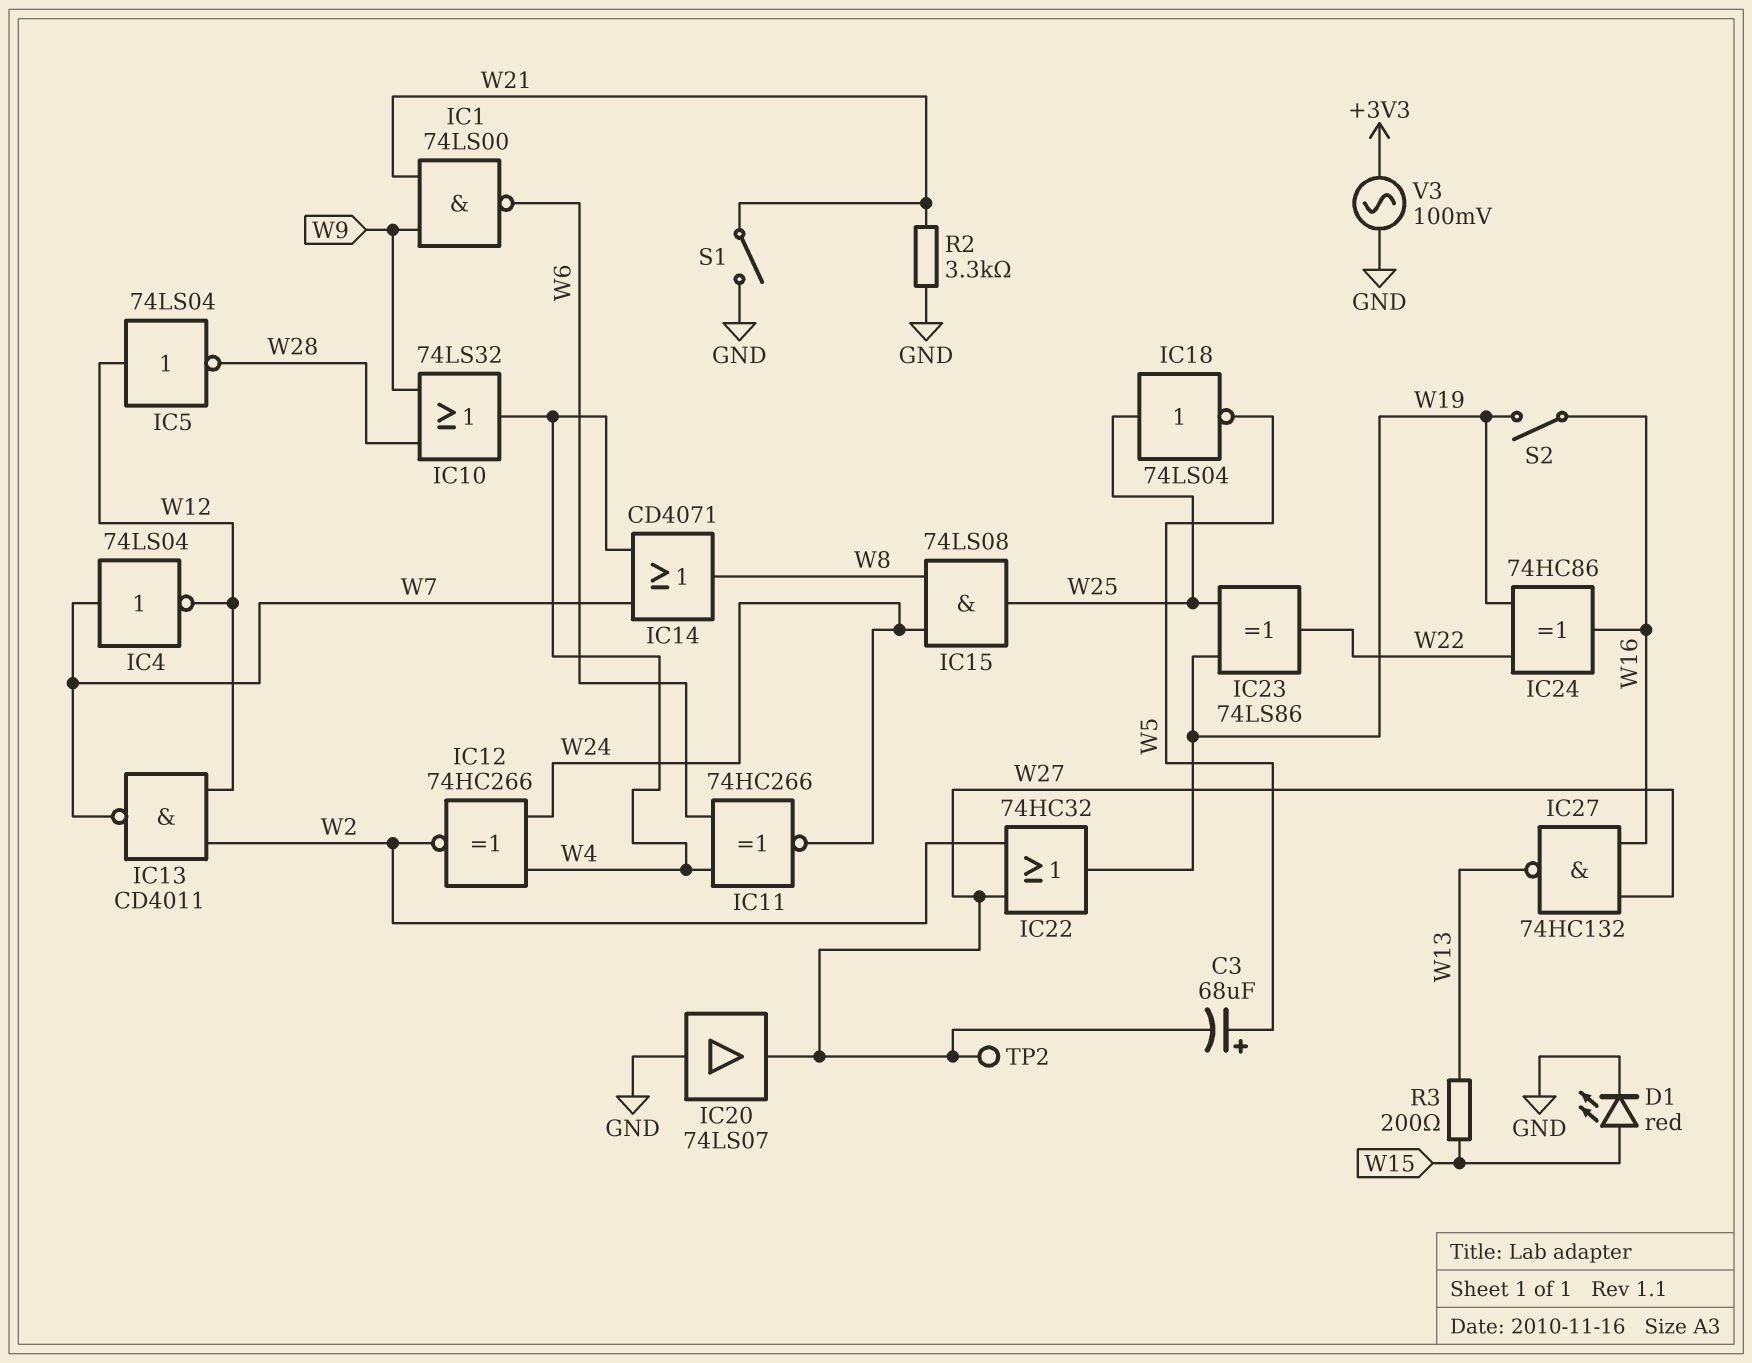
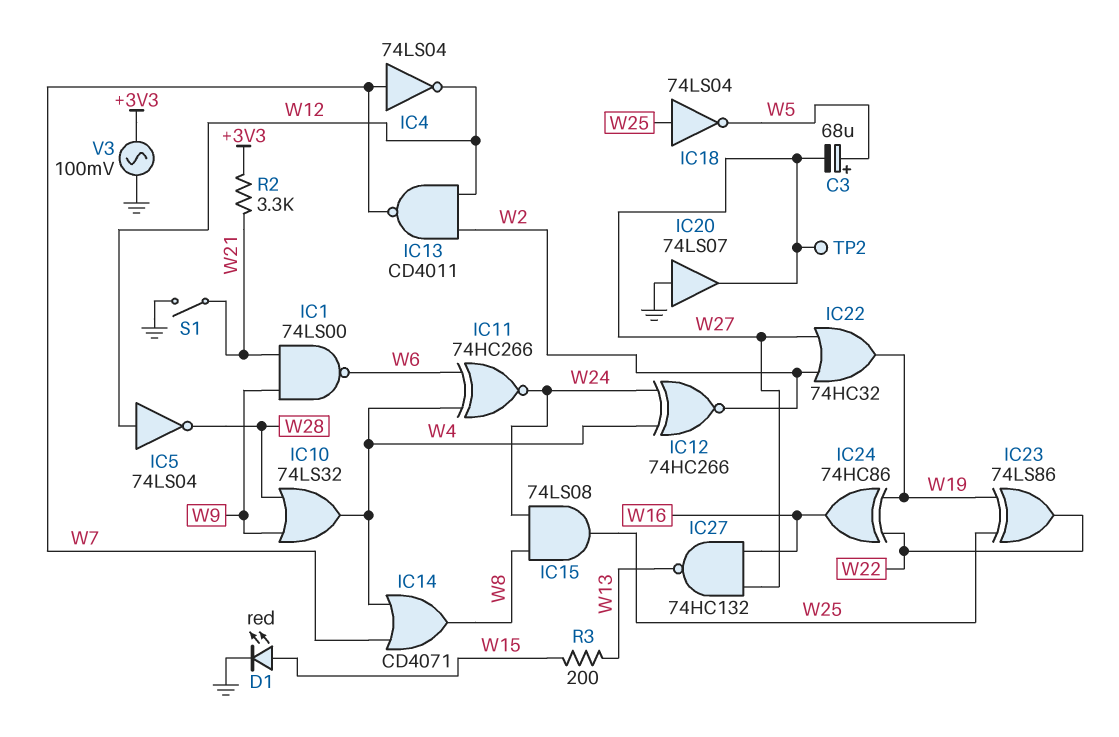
R2: 3.3k (GND, W21) -> 3.3k (+3V3, W21)
S2: switch (W16, W19) -> none

